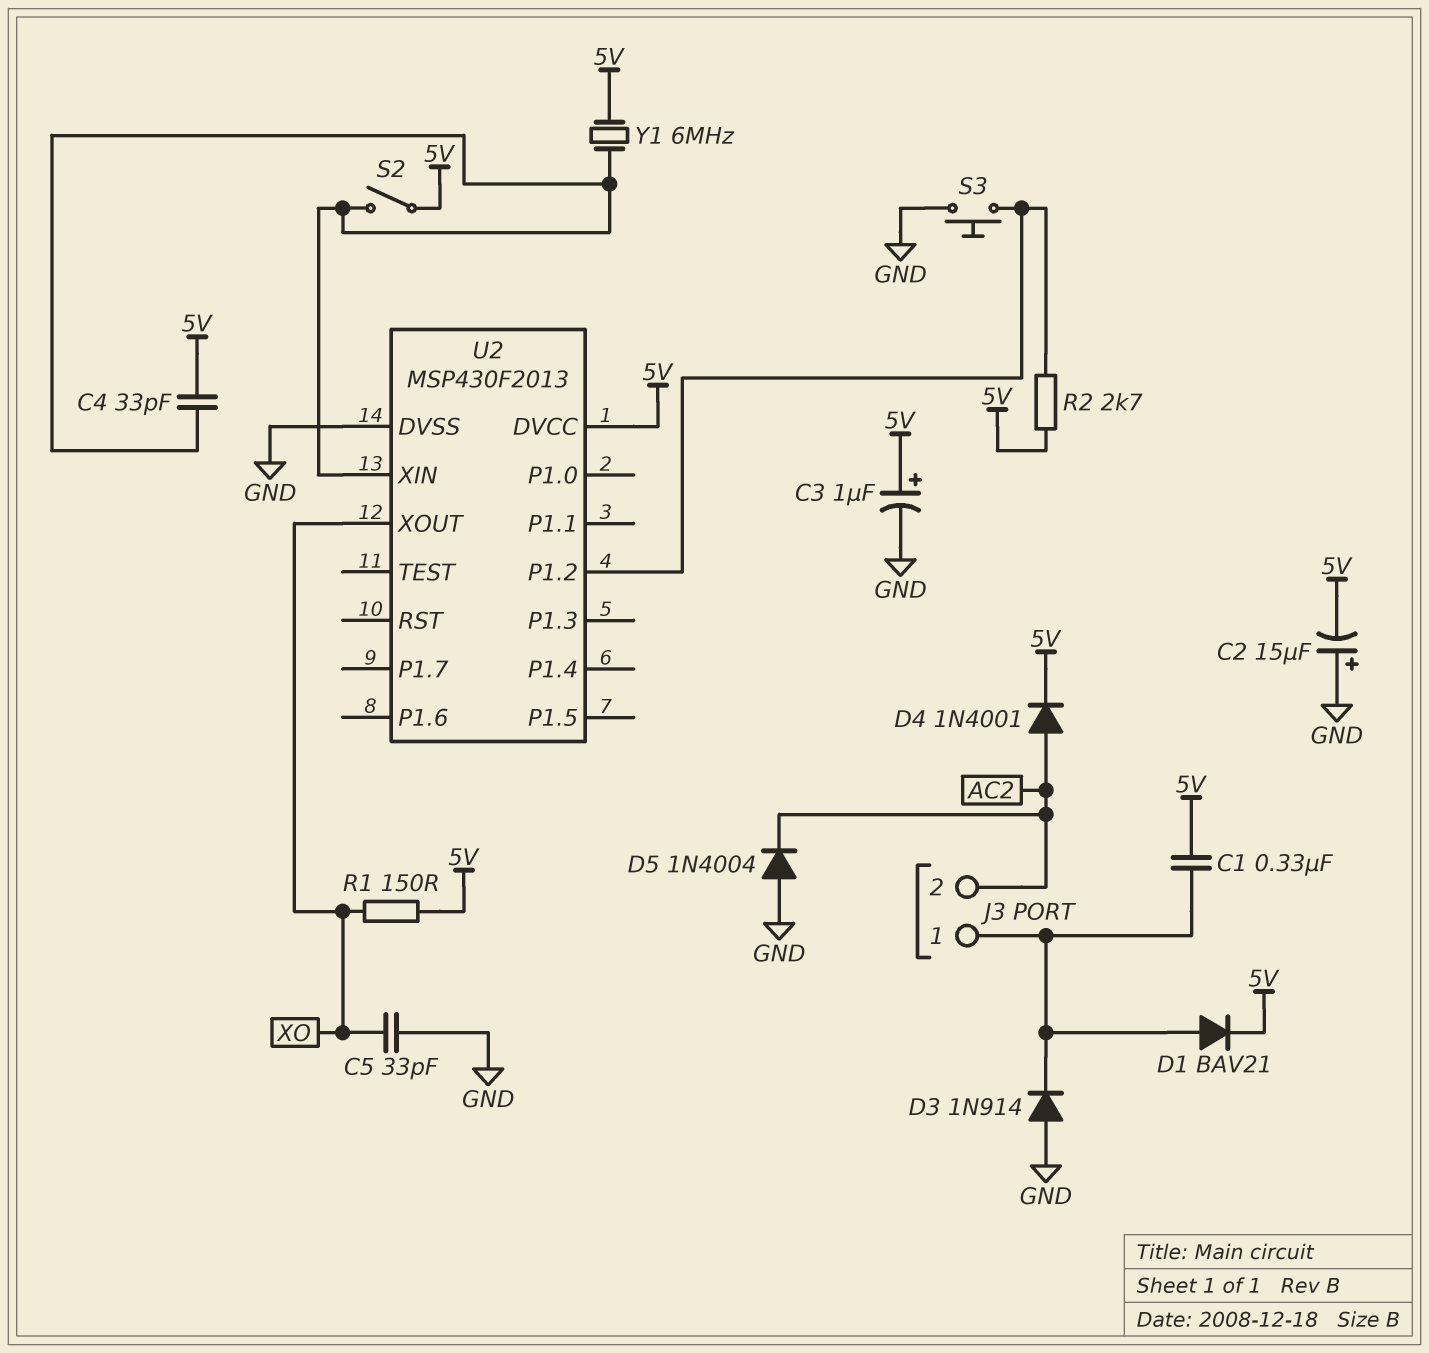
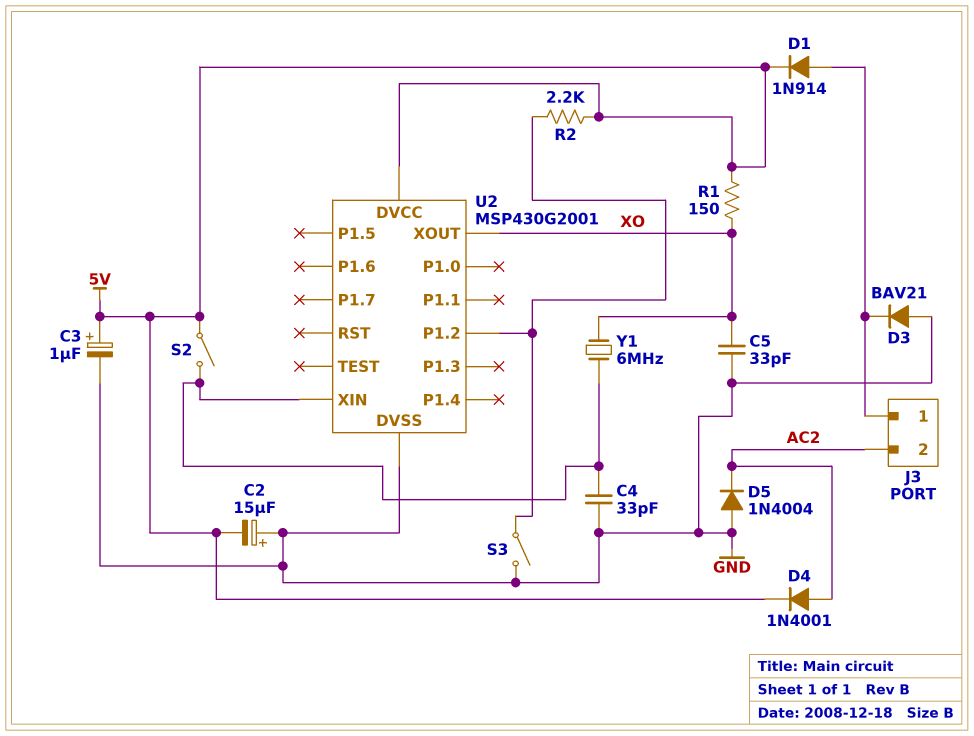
C1: 330nF (5V, J3/1) -> none
C4: 33pF (5V, U2/XIN) -> 33pF (GND, U2/XIN)
D1: diode BAV21 (A J3/1, K 5V) -> diode 1N914 (A J3/1, K 5V)
D3: diode 1N914 (A GND, K J3/1) -> diode BAV21 (A GND, K J3/1)
R2: 2.7k (5V, U2/P1.2) -> 2.2k (5V, U2/P1.2)
S3: button (GND, U2/P1.2) -> switch (GND, U2/P1.2)
U2: MSP430F2013 -> MSP430G2001
Y1: 6MHz (5V, U2/XIN) -> 6MHz (U2/XIN, XO)

